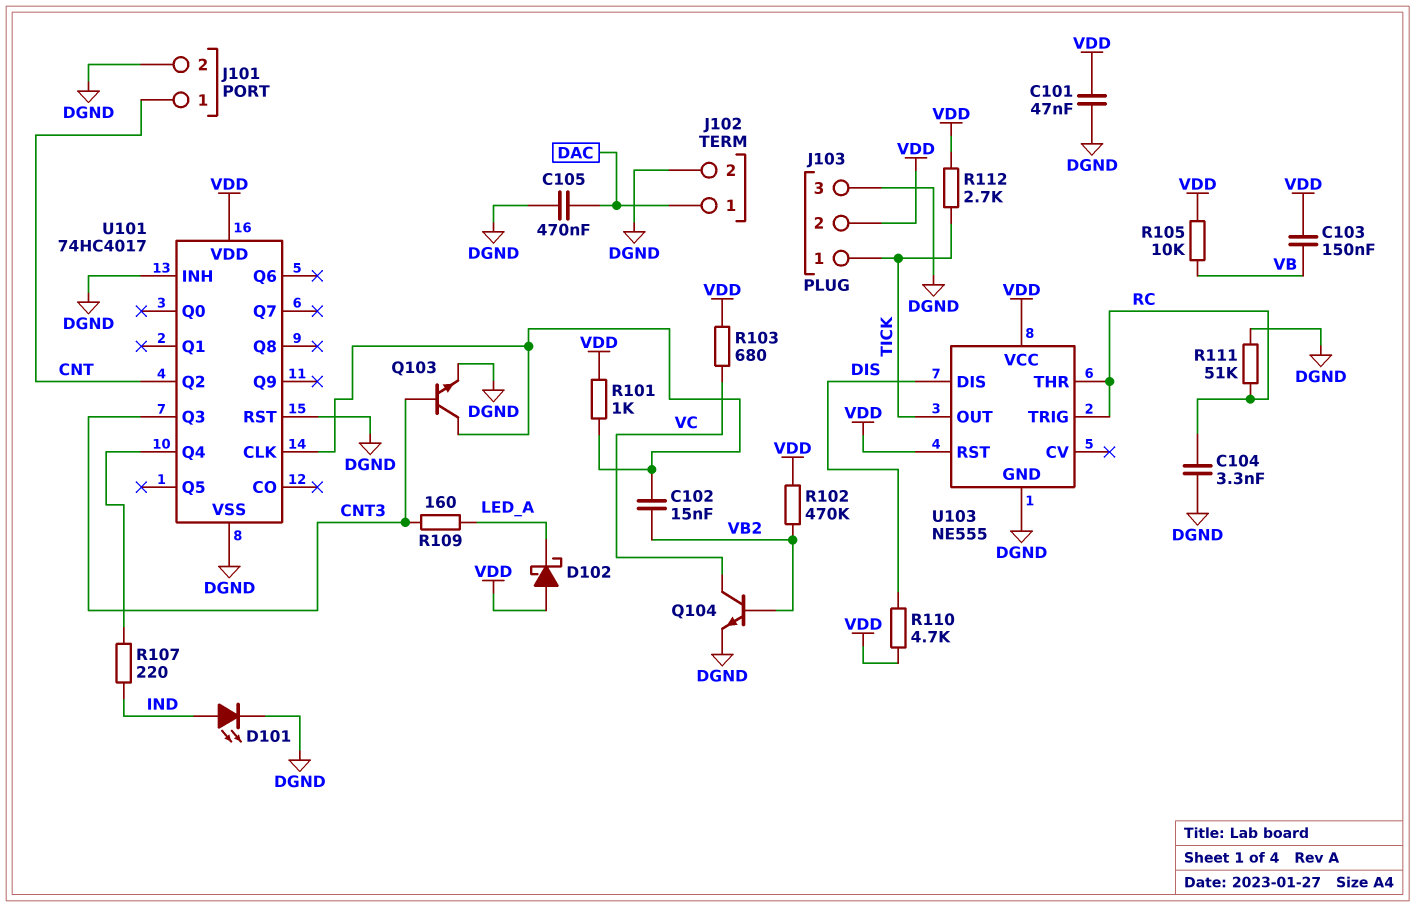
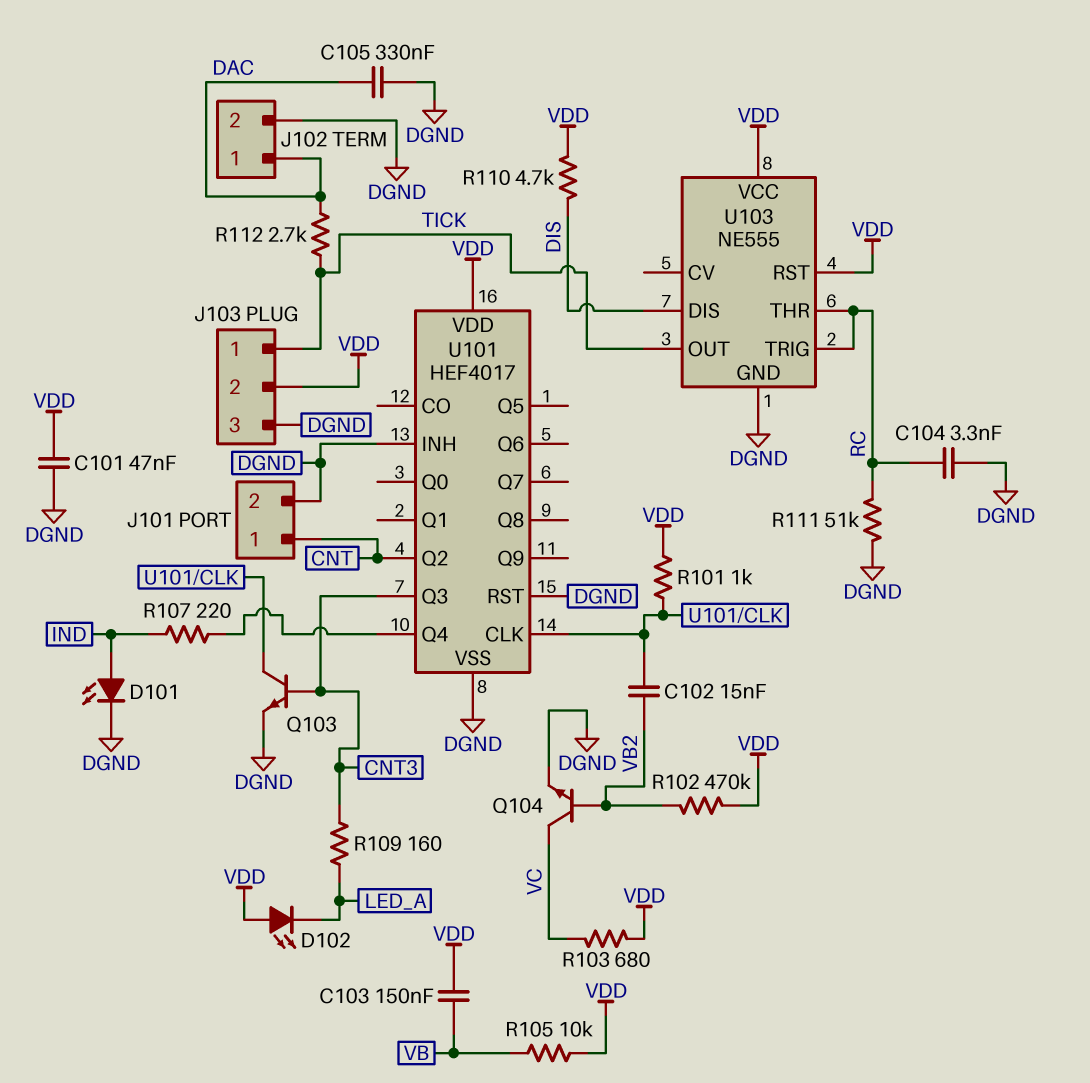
C105: 470nF (DAC, DGND) -> 330nF (DAC, DGND)
D102: schottky (A VDD, K LED_A) -> LED (A VDD, K LED_A)
R112: 2.7k (TICK, VDD) -> 2.7k (DAC, TICK)
U101: 74HC4017 -> HEF4017

